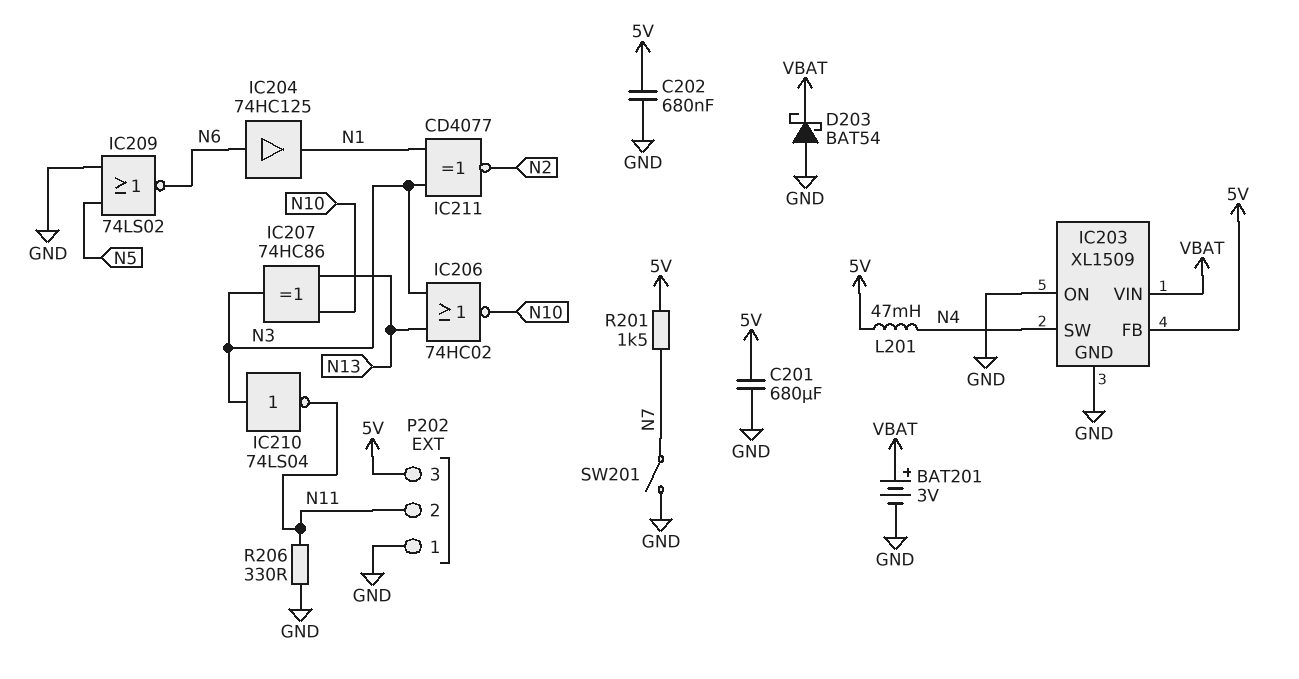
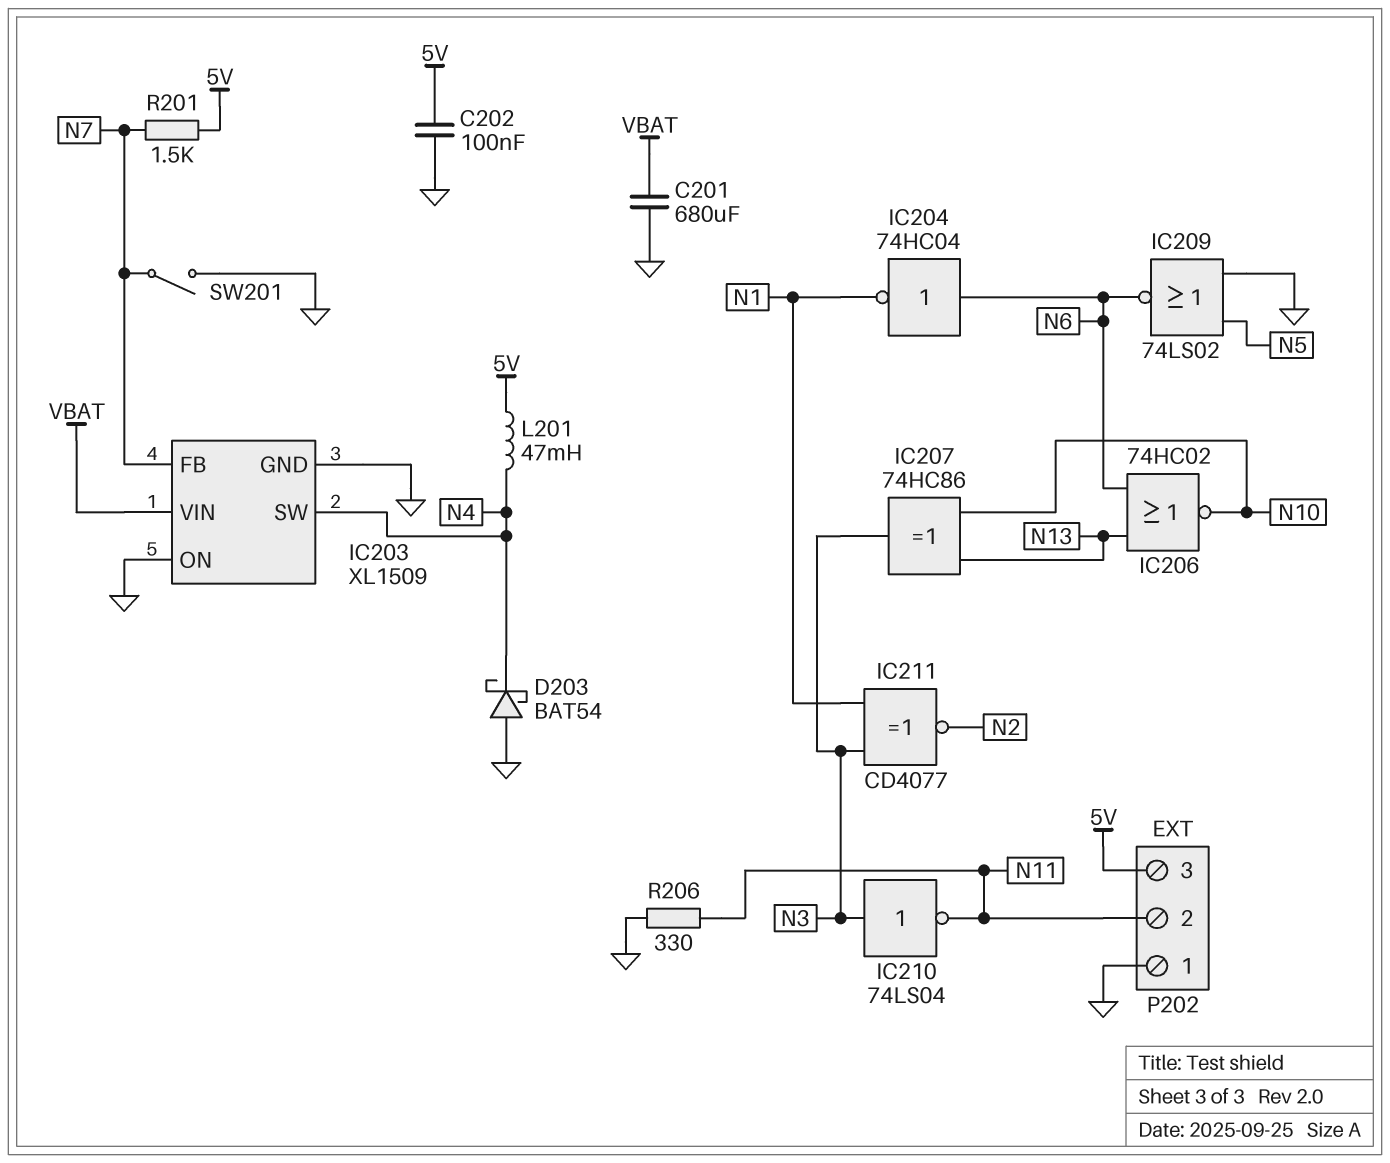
BAT201: 3V (plus VBAT, minus GND) -> none
C201: 680uF (5V, GND) -> 680uF (GND, VBAT)
C202: 680nF (5V, GND) -> 100nF (5V, GND)
D203: schottky BAT54 (A GND, K VBAT) -> schottky BAT54 (A GND, K N4)
IC203 pin FB: 5V -> N7
IC204: buffer 74HC125 (in N6, out N1) -> NOT 74HC04 (in N6, out N1)
IC206: NOR 74HC02 (in N3, in N13, out N10) -> NOR 74HC02 (in N6, in N13, out N10)

